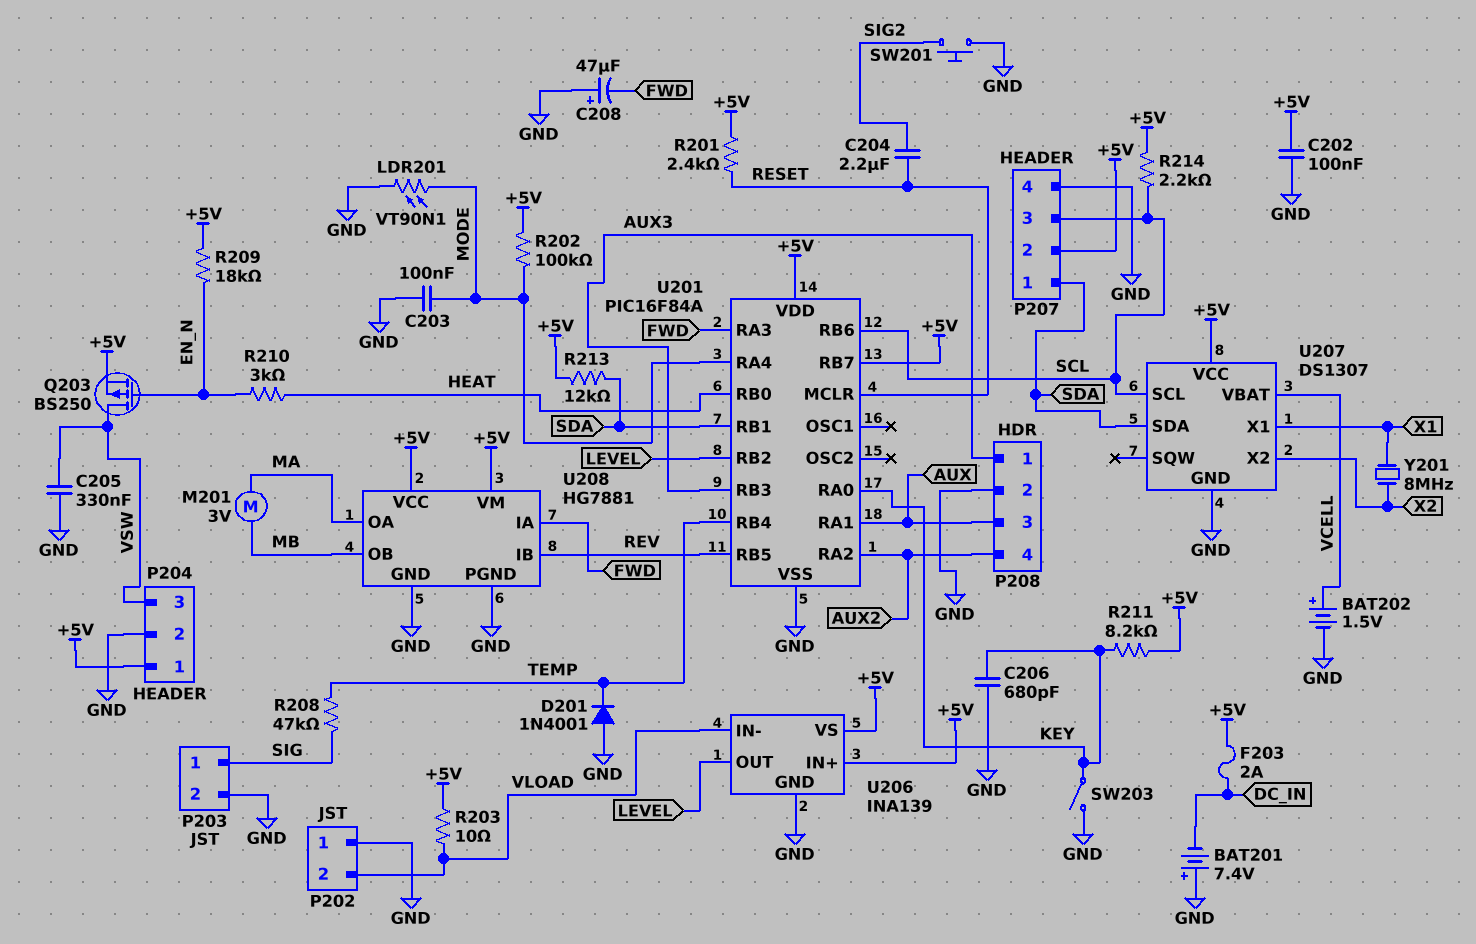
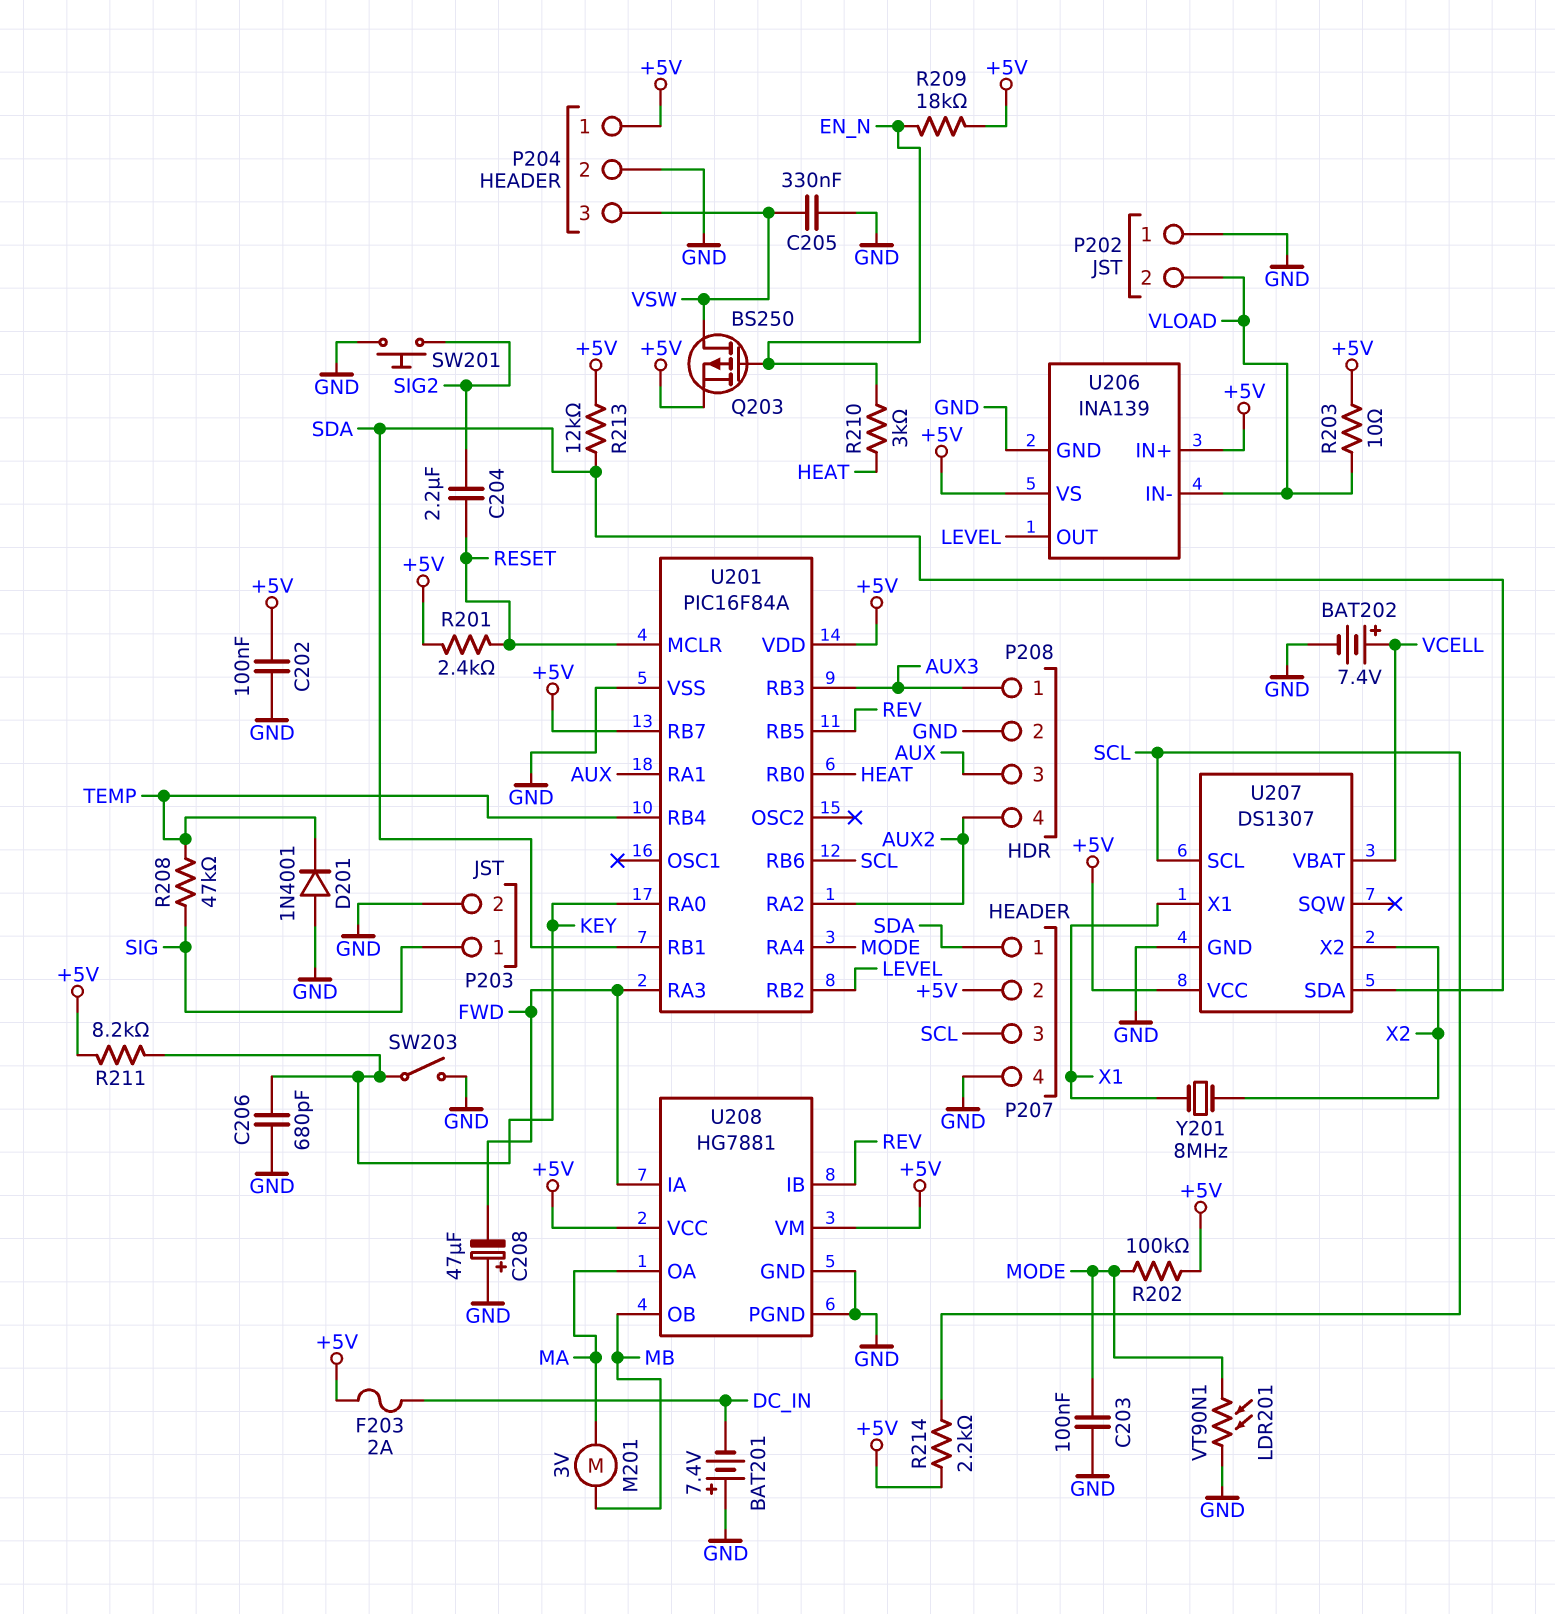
BAT202: 1.5V (plus VCELL, minus GND) -> 7.4V (plus VCELL, minus GND)

